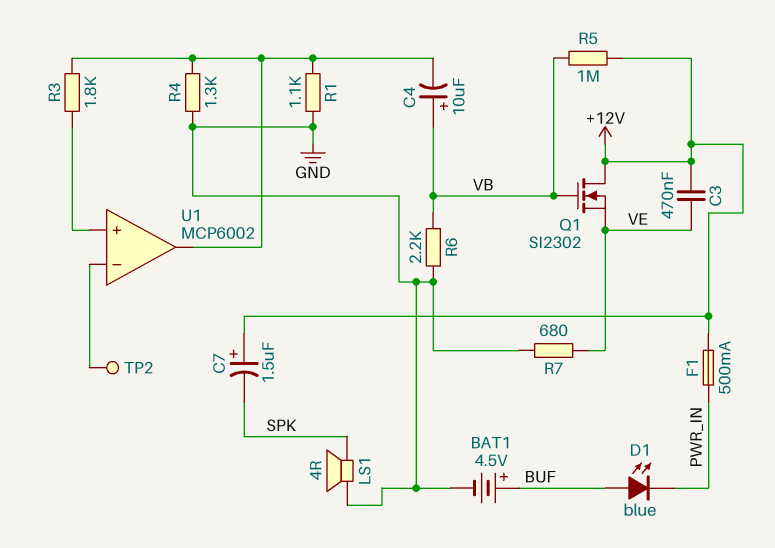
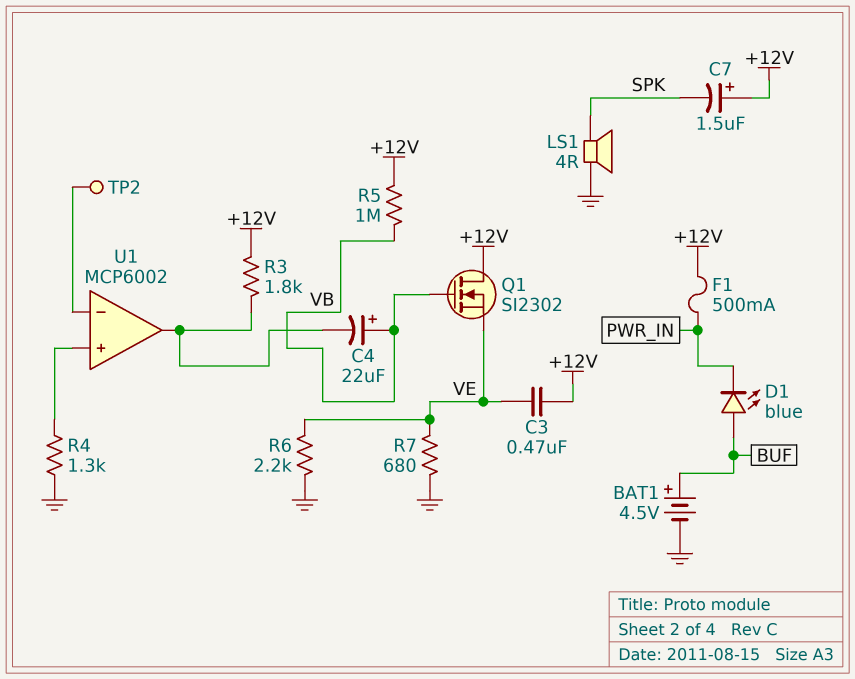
C4: 10uF (plus VB, minus U1/out) -> 22uF (plus VB, minus U1/out)
R1: 1.1k (GND, U1/out) -> none
R3: 1.8k (U1/in+, U1/out) -> 1.8k (+12V, U1/out)
R4: 1.3k (GND, U1/out) -> 1.3k (GND, U1/in+)
R6: 2.2k (GND, VB) -> 2.2k (GND, VE)

